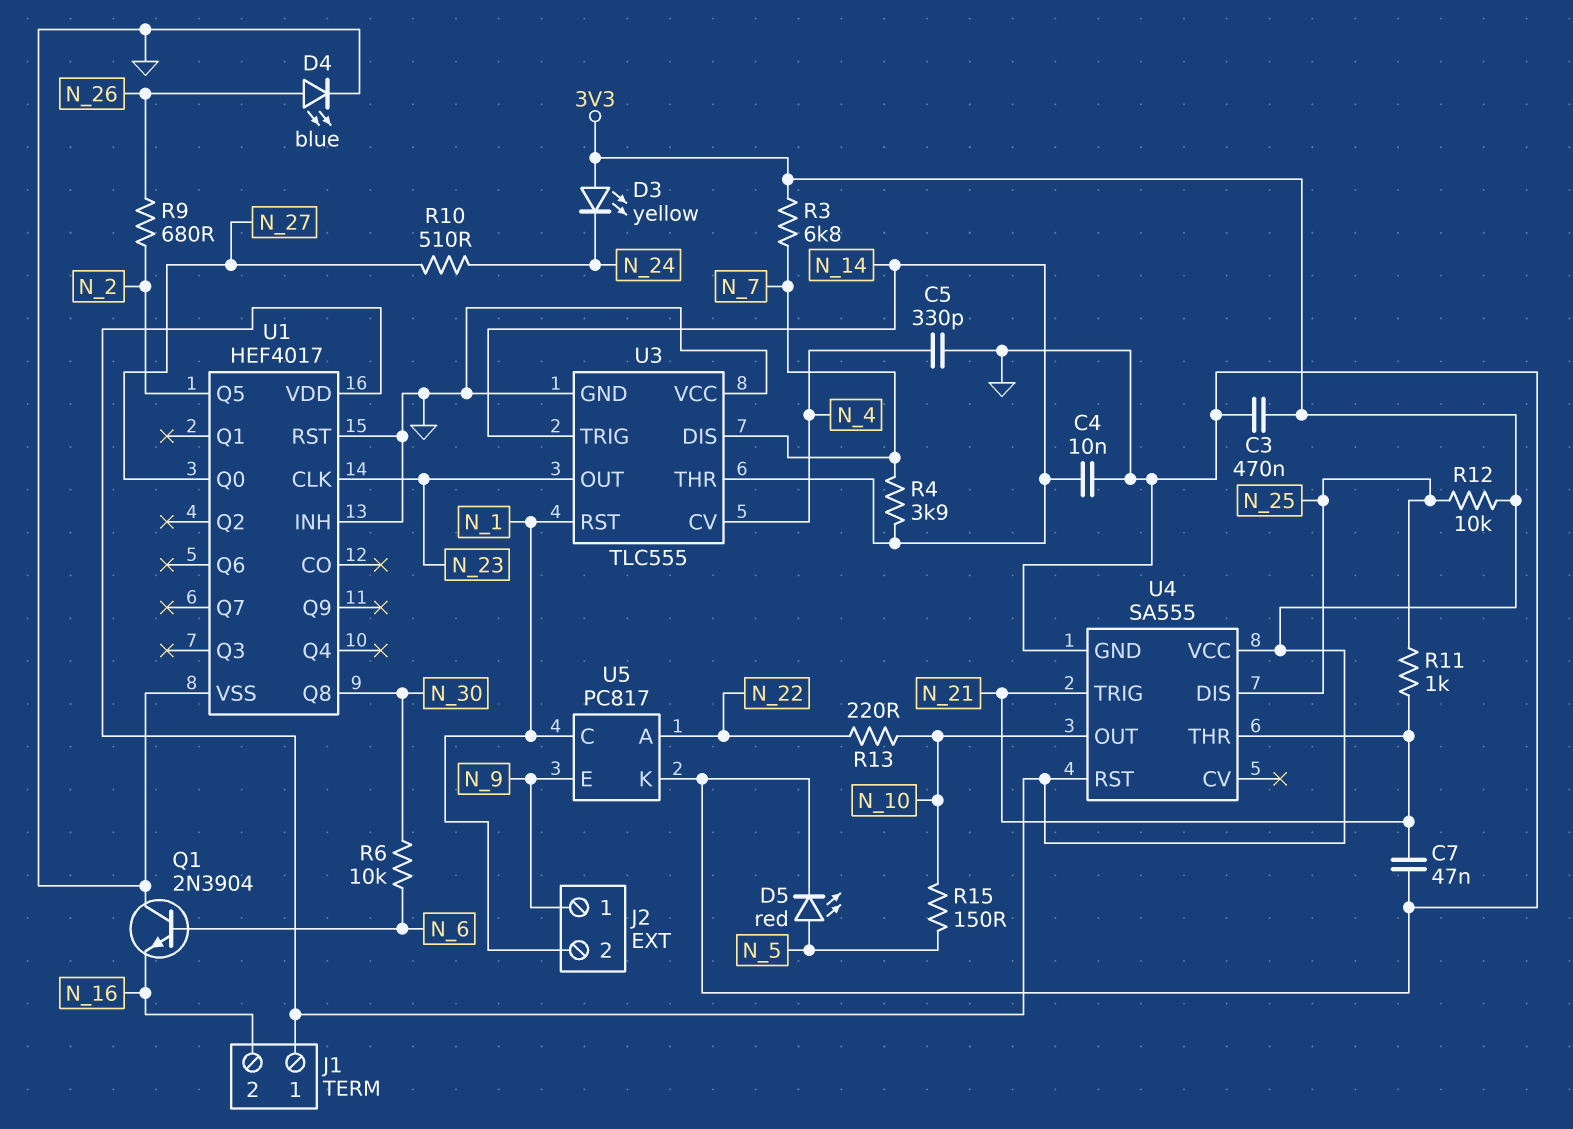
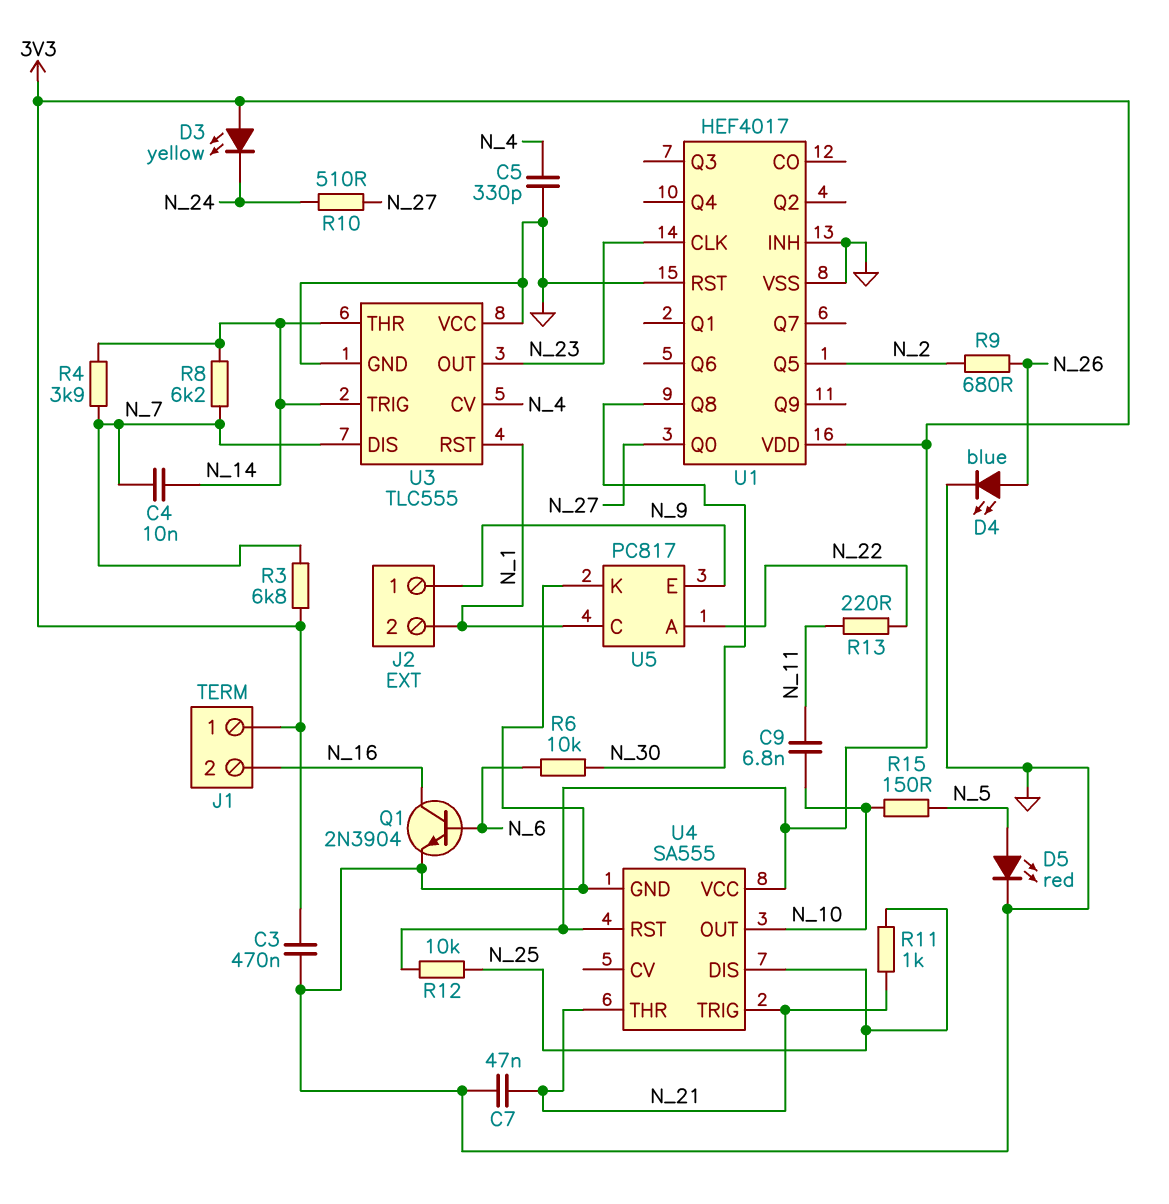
C4: 10nF (GND, N_14) -> 10nF (N_7, N_14)
C9: none -> 6.8nF (N_10, N_11)
Q1: NPN 2N3904 (B N_6, C GND, E N_16) -> NPN 2N3904 (B N_6, C N_16, E GND)
R8: none -> 6.2k (N_7, N_14)
R13: 220 (N_10, N_22) -> 220 (N_11, N_22)

